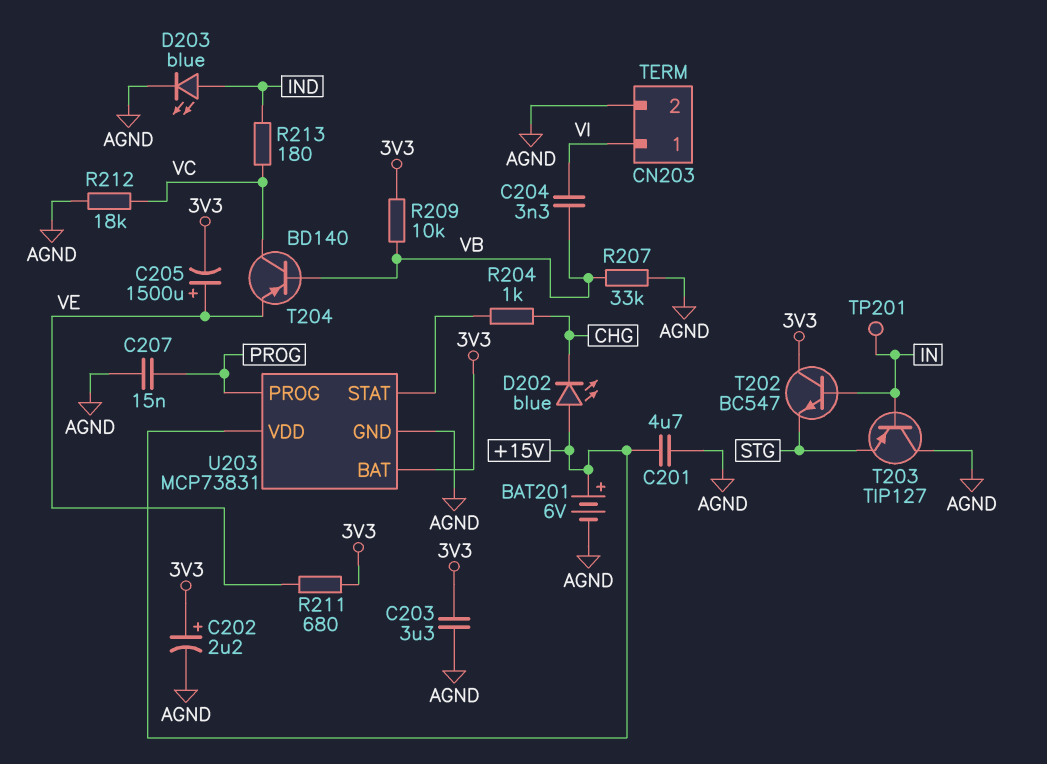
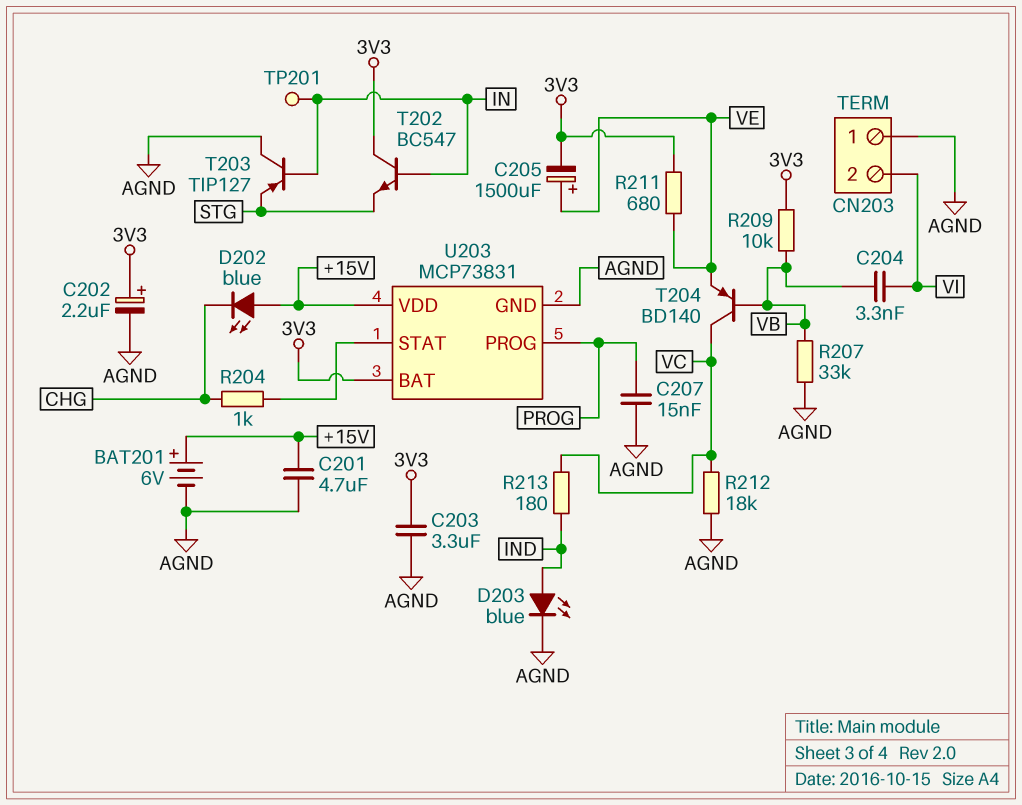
CN203 pin 1: VI -> AGND
CN203 pin 2: AGND -> VI

